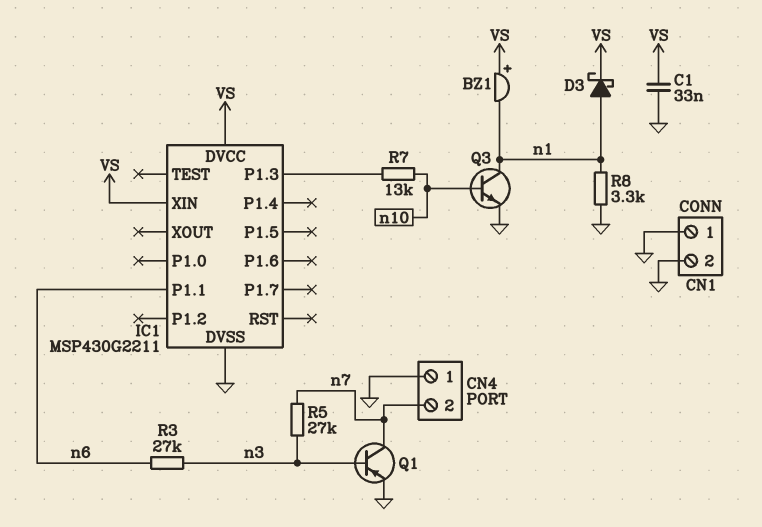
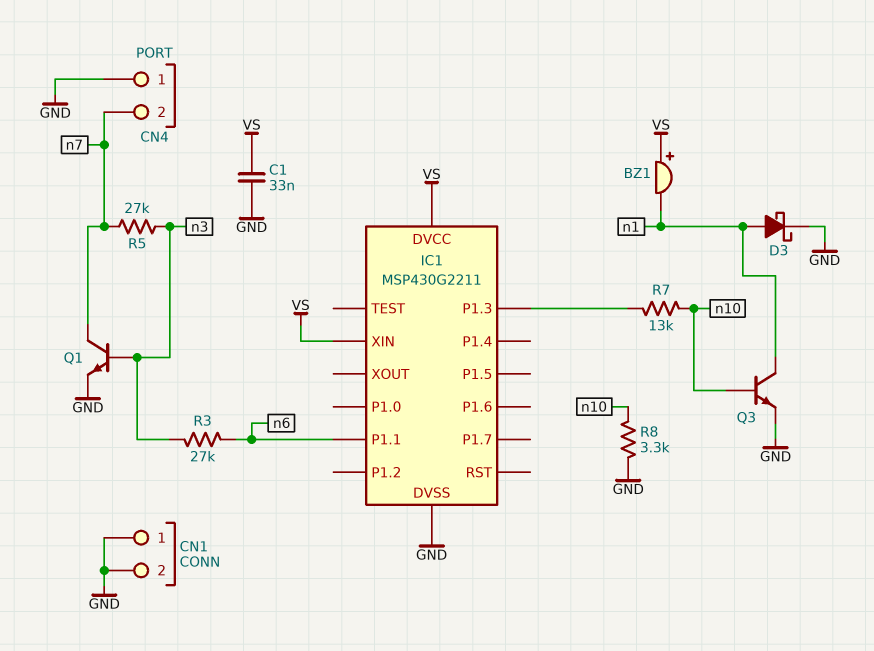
D3: schottky (A n1, K VS) -> schottky (A n1, K GND)
Q1: PNP (B n3, C n7, E GND) -> NPN (B n3, C n7, E GND)
R8: 3.3k (GND, n1) -> 3.3k (GND, n10)

